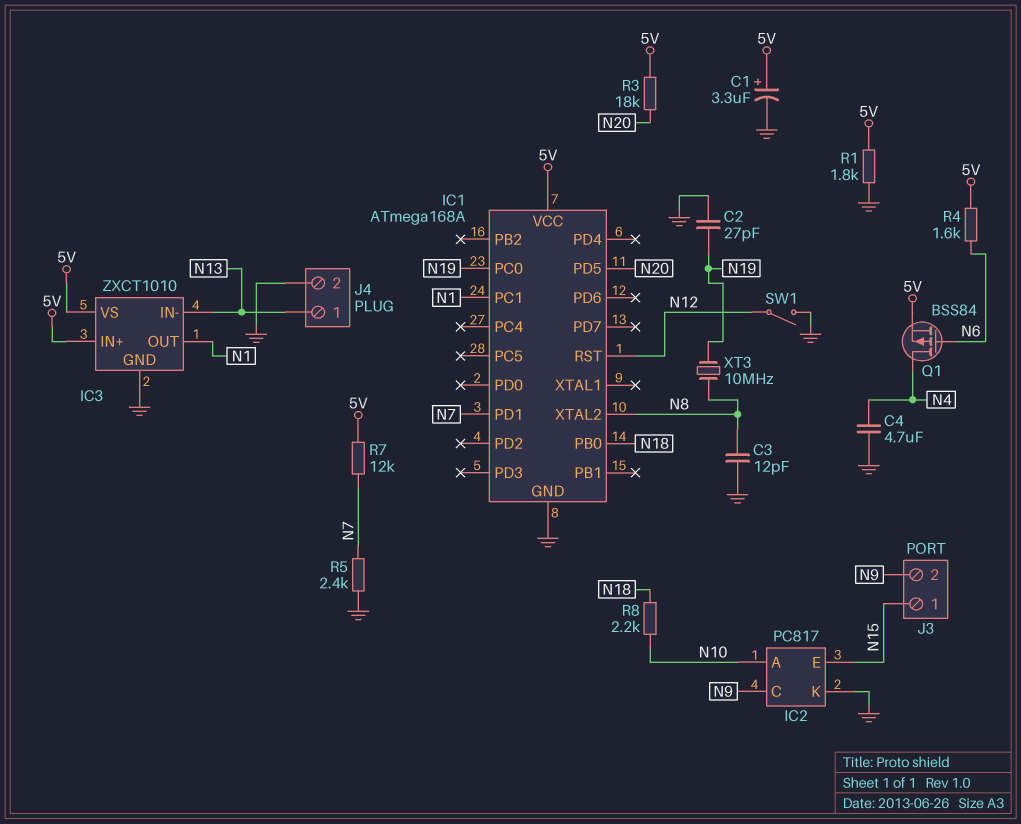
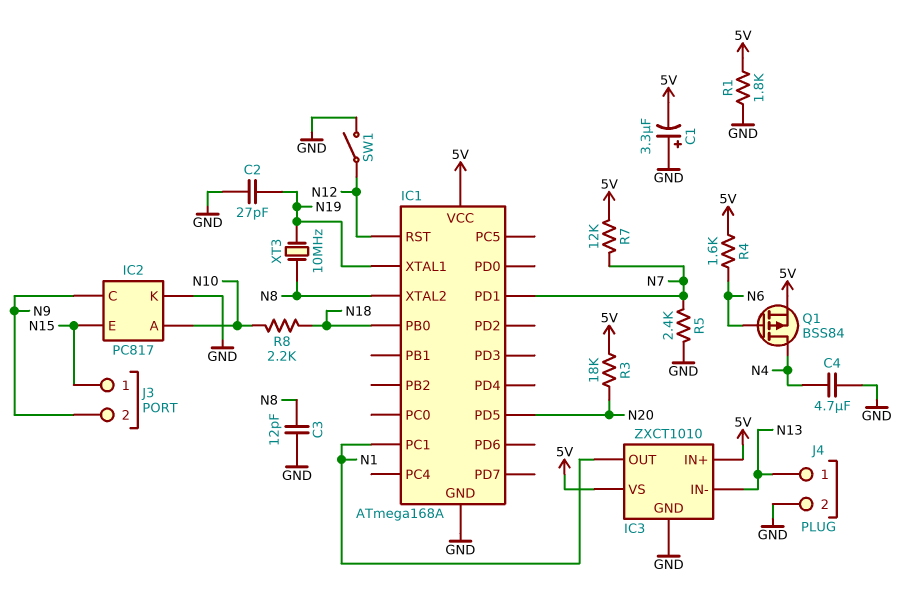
C1: 3.3uF (plus 5V, minus GND) -> 3.3uF (plus GND, minus 5V)
IC1 pin PC0: N19 -> none
IC1 pin XTAL1: none -> N19

